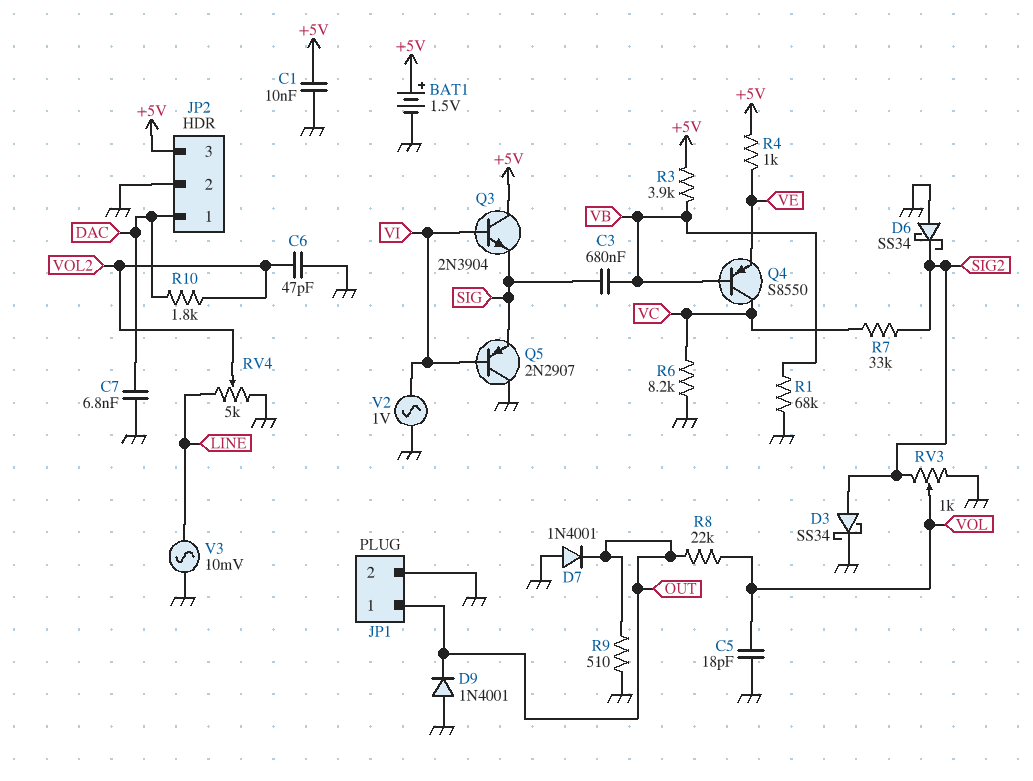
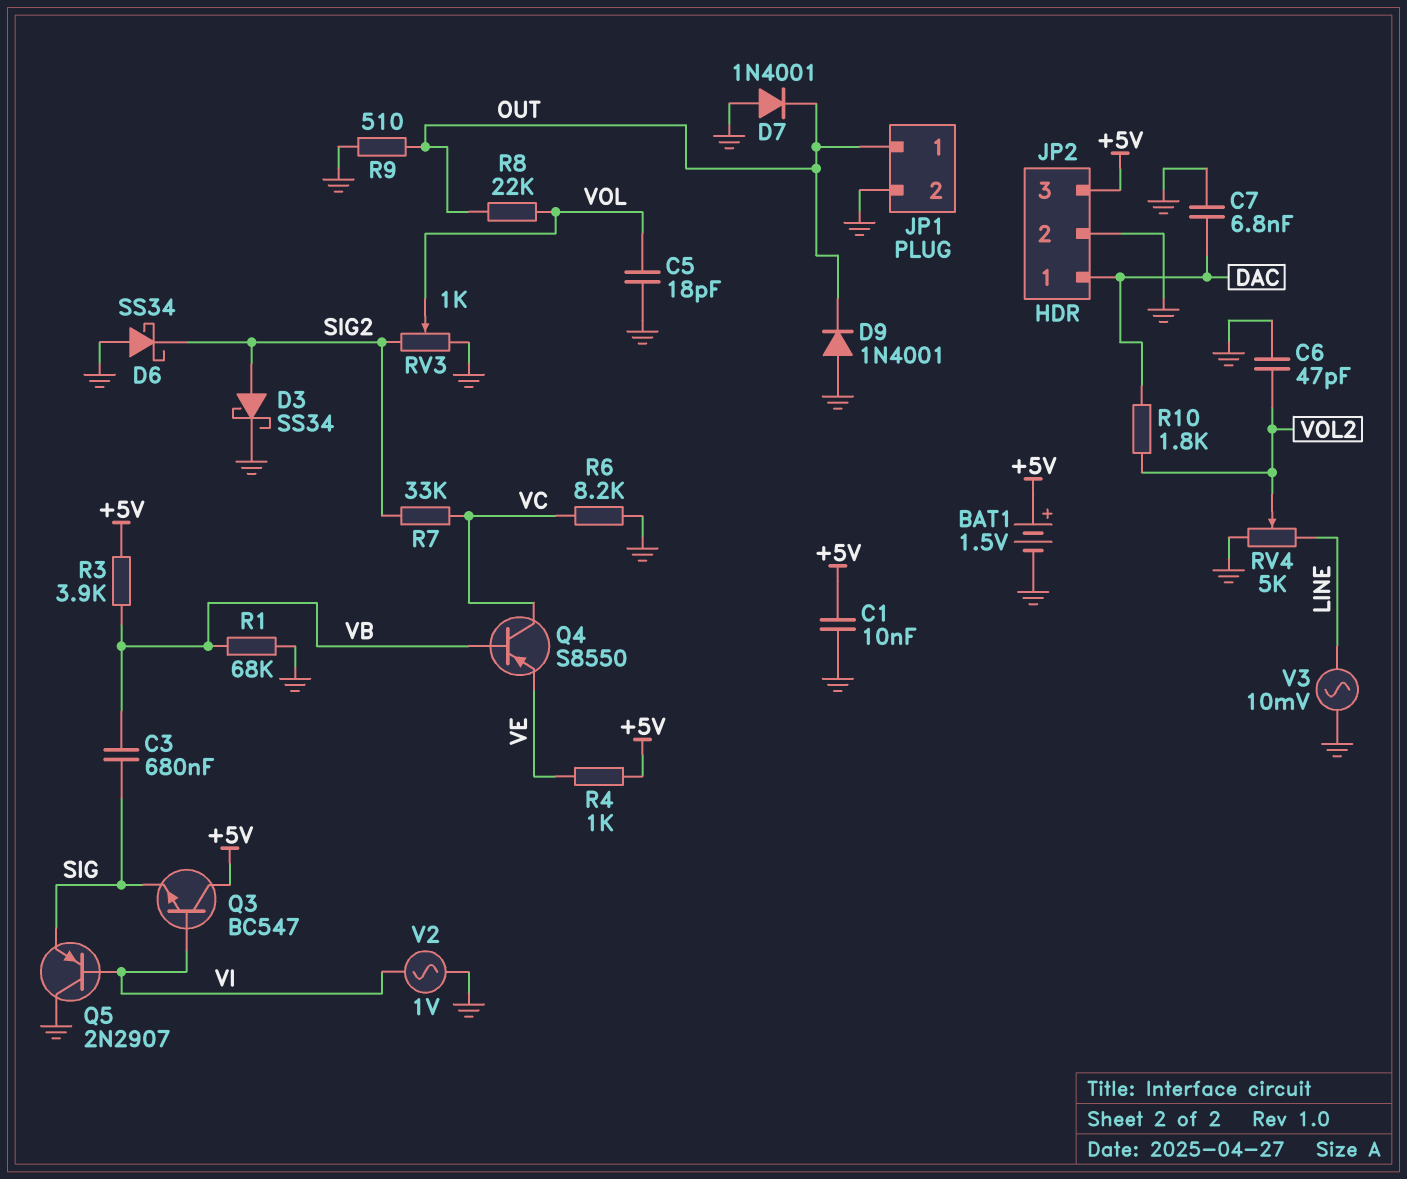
Q3: NPN 2N3904 (B VI, C +5V, E SIG) -> NPN BC547 (B VI, C +5V, E SIG)

